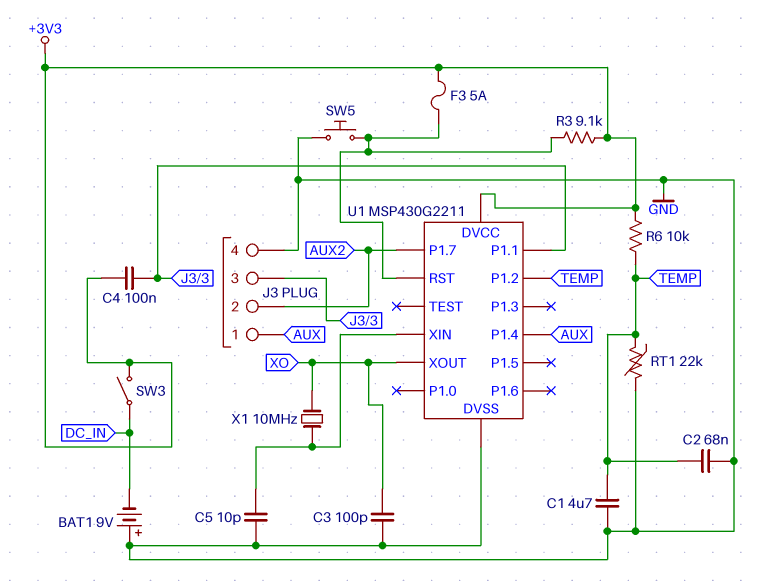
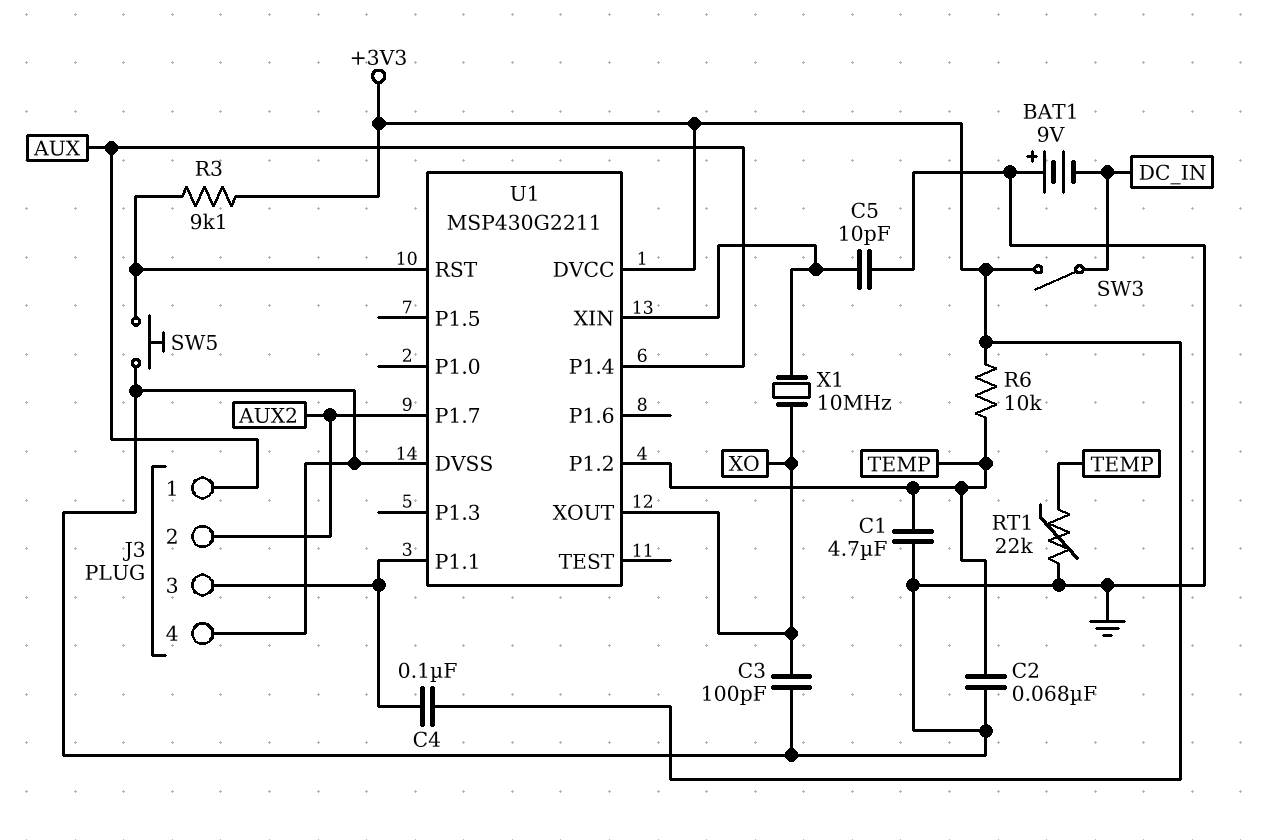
F3: 5A (+3V3, U1/RST) -> none

